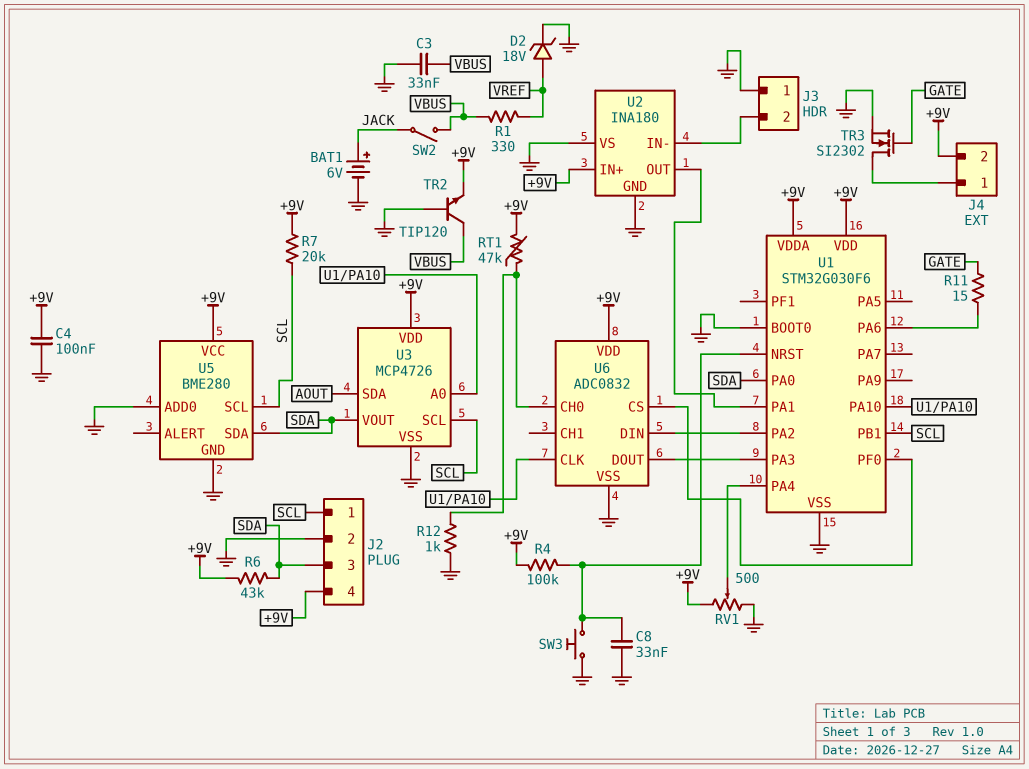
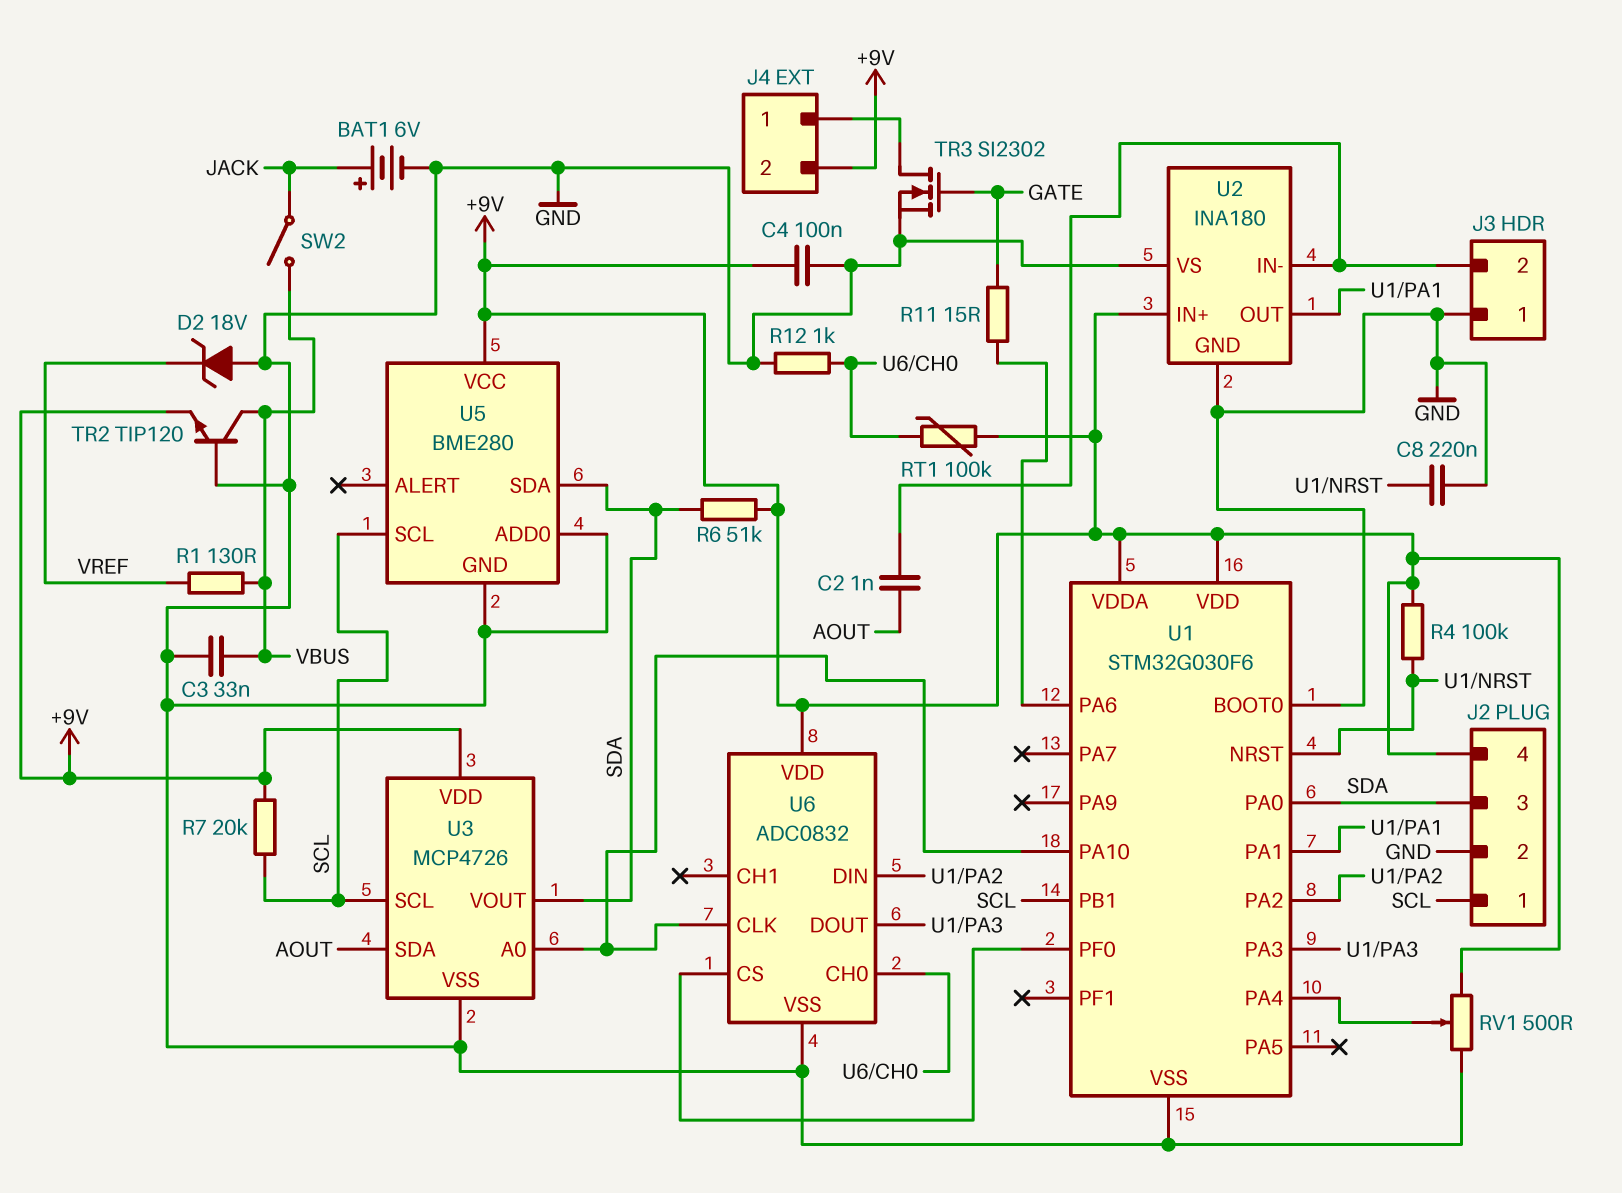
C2: none -> 1nF (AOUT, J3/2)
C8: 33nF (GND, U1/NRST) -> 220nF (GND, U1/NRST)
D2: zener 18V (A VREF, K GND) -> zener 18V (A GND, K VREF)
R1: 330 (VBUS, VREF) -> 130 (VBUS, VREF)
R6: 43k (+9V, SDA) -> 51k (+9V, SDA)
RT1: 47k (+9V, U6/CH0) -> 100k (+9V, U6/CH0)
SW3: button (GND, U1/NRST) -> none

